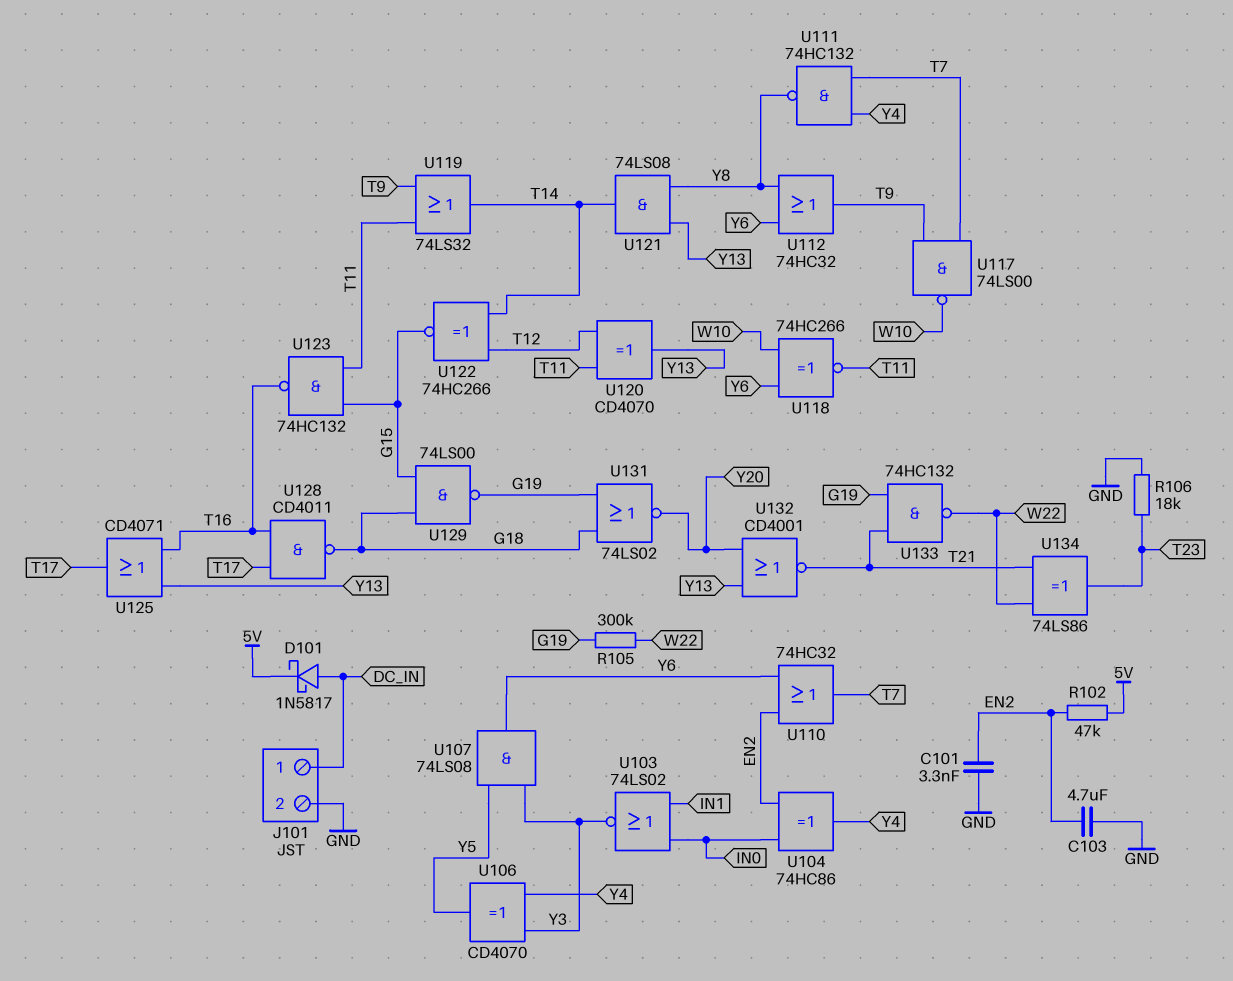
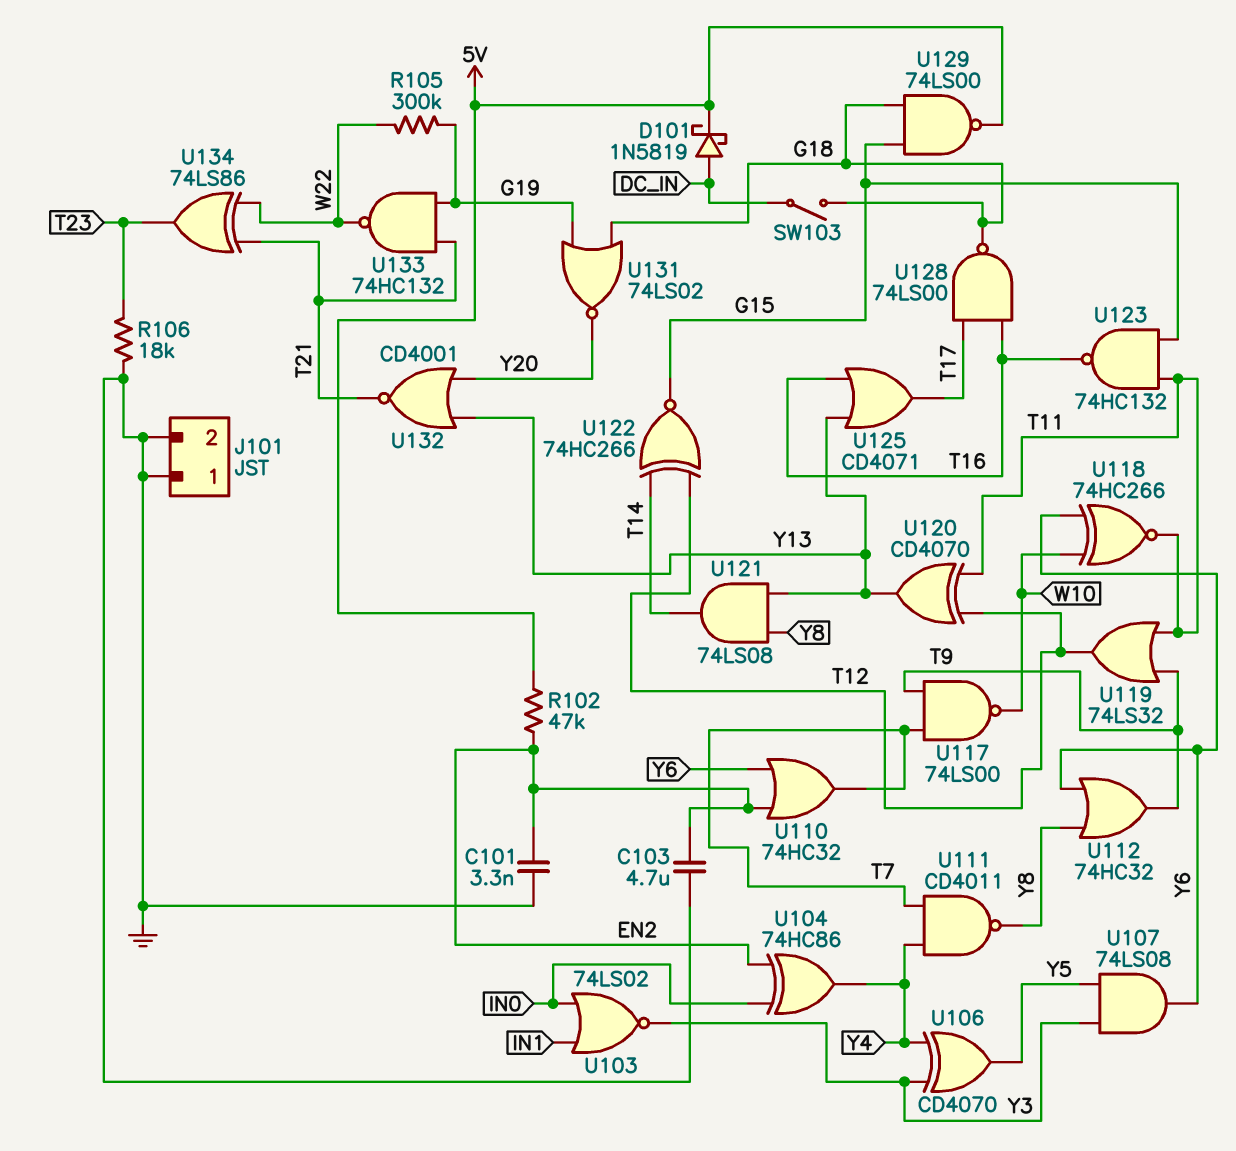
D101: schottky 1N5817 (A DC_IN, K 5V) -> schottky 1N5819 (A DC_IN, K 5V)
J101 pin 1: DC_IN -> GND
SW103: none -> switch (DC_IN, G18)
U111: NAND 74HC132 (in T7, in Y4, out Y8) -> NAND CD4011 (in T7, in Y4, out Y8)
U119: OR 74LS32 (in T9, in T11, out T14) -> OR 74LS32 (in T9, in T11, out T12)
U128: NAND CD4011 (in T16, in T17, out G18) -> NAND 74LS00 (in T16, in T17, out G18)
U129: NAND 74LS00 (in G15, in G18, out G19) -> NAND 74LS00 (in G15, in G18, out 5V)

